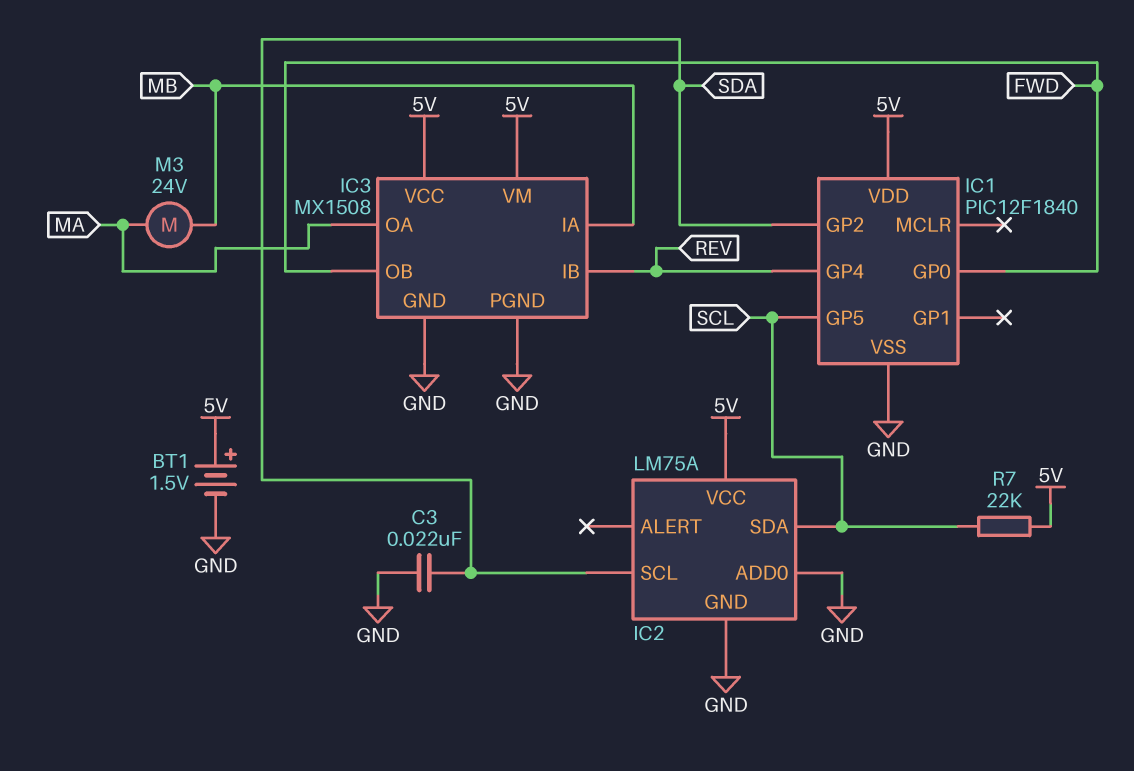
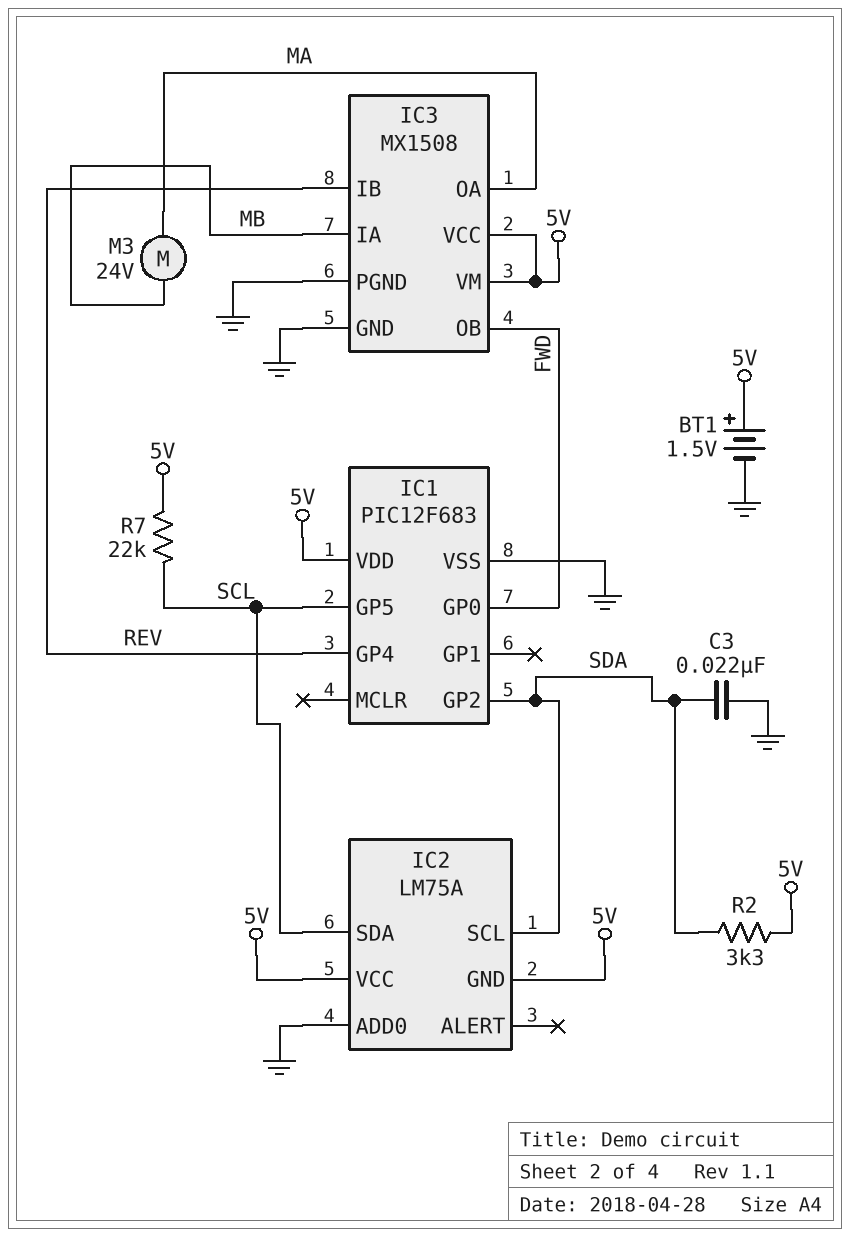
IC1: PIC12F1840 -> PIC12F683
IC2 pin GND: GND -> 5V
R2: none -> 3.3k (5V, SDA)

